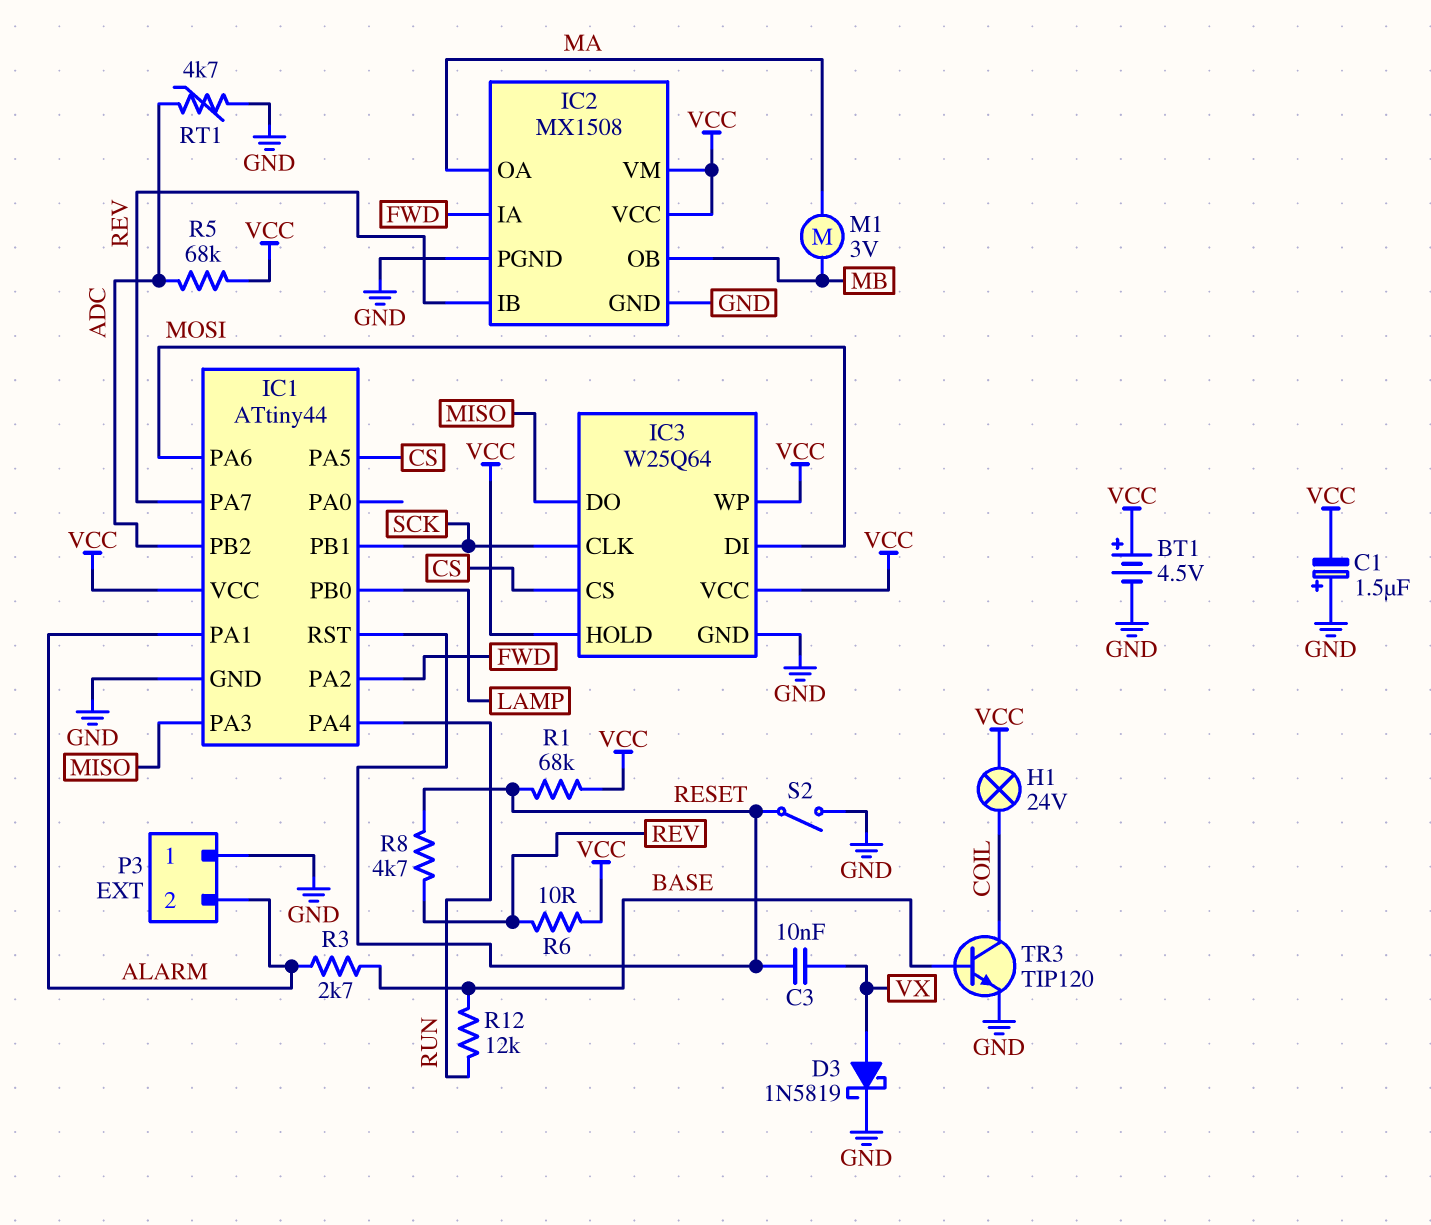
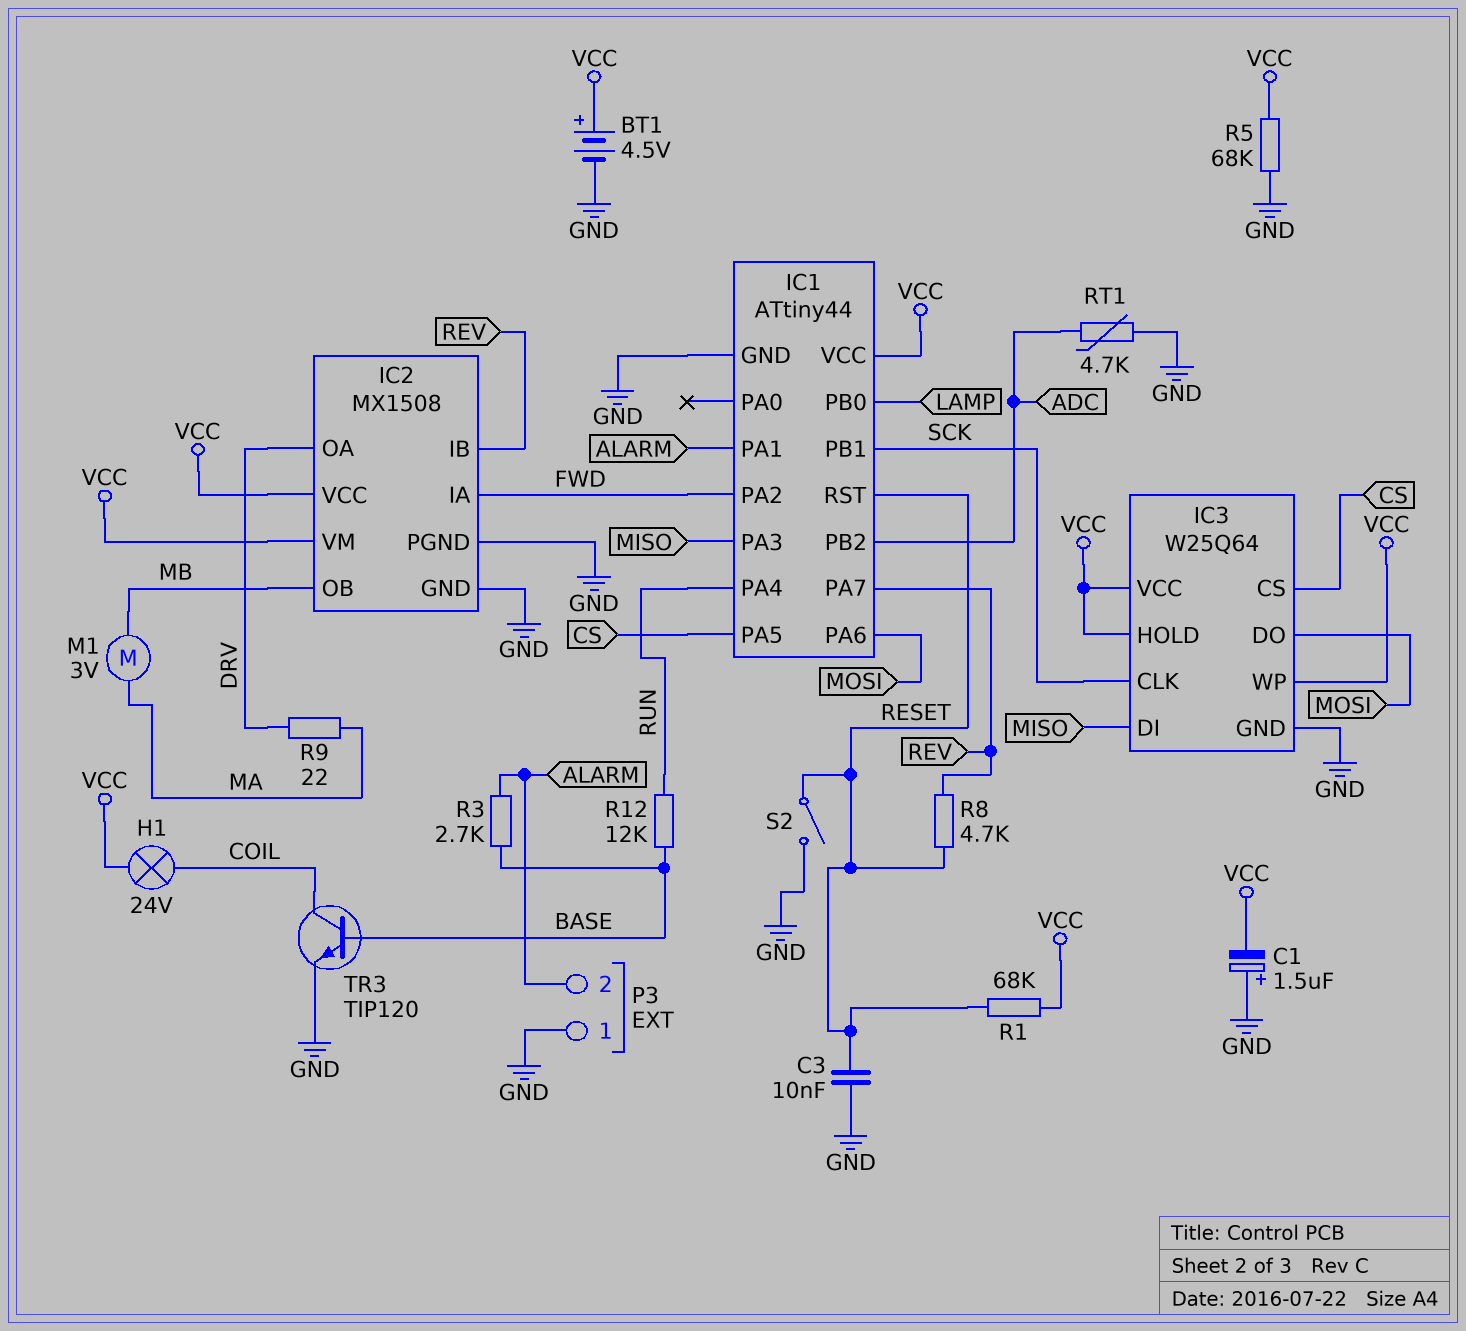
C3: 10nF (RESET, VX) -> 10nF (GND, RESET)
D3: schottky 1N5819 (A VX, K GND) -> none
IC2 pin OA: MA -> DRV
IC3 pin DI: MOSI -> MISO
IC3 pin DO: MISO -> MOSI
R5: 68k (ADC, VCC) -> 68k (GND, VCC)
R6: 10 (REV, VCC) -> none
R9: none -> 22 (DRV, MA)

